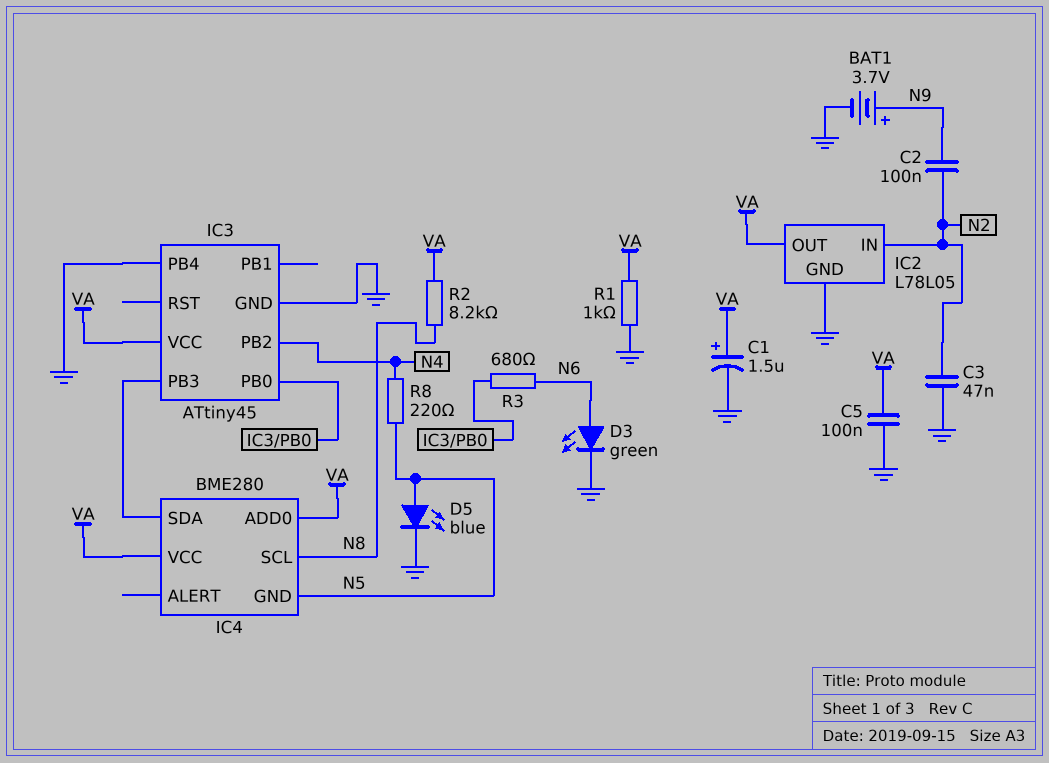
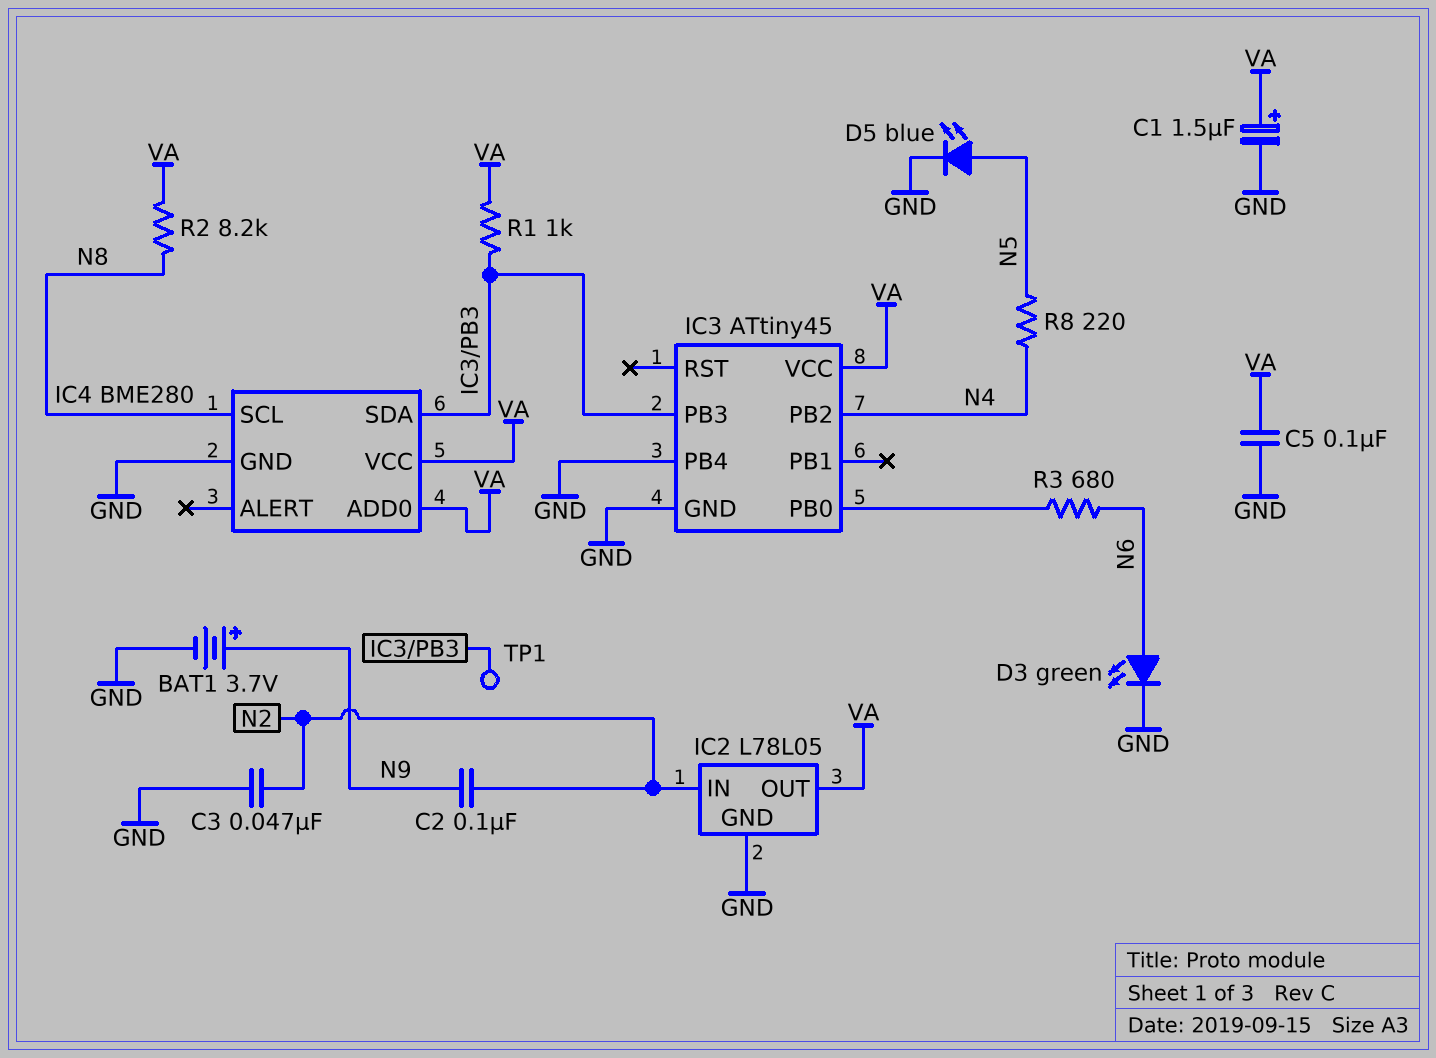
IC4 pin GND: N5 -> GND
R1: 1k (GND, VA) -> 1k (IC3/PB3, VA)
TP1: none -> test point (IC3/PB3)

